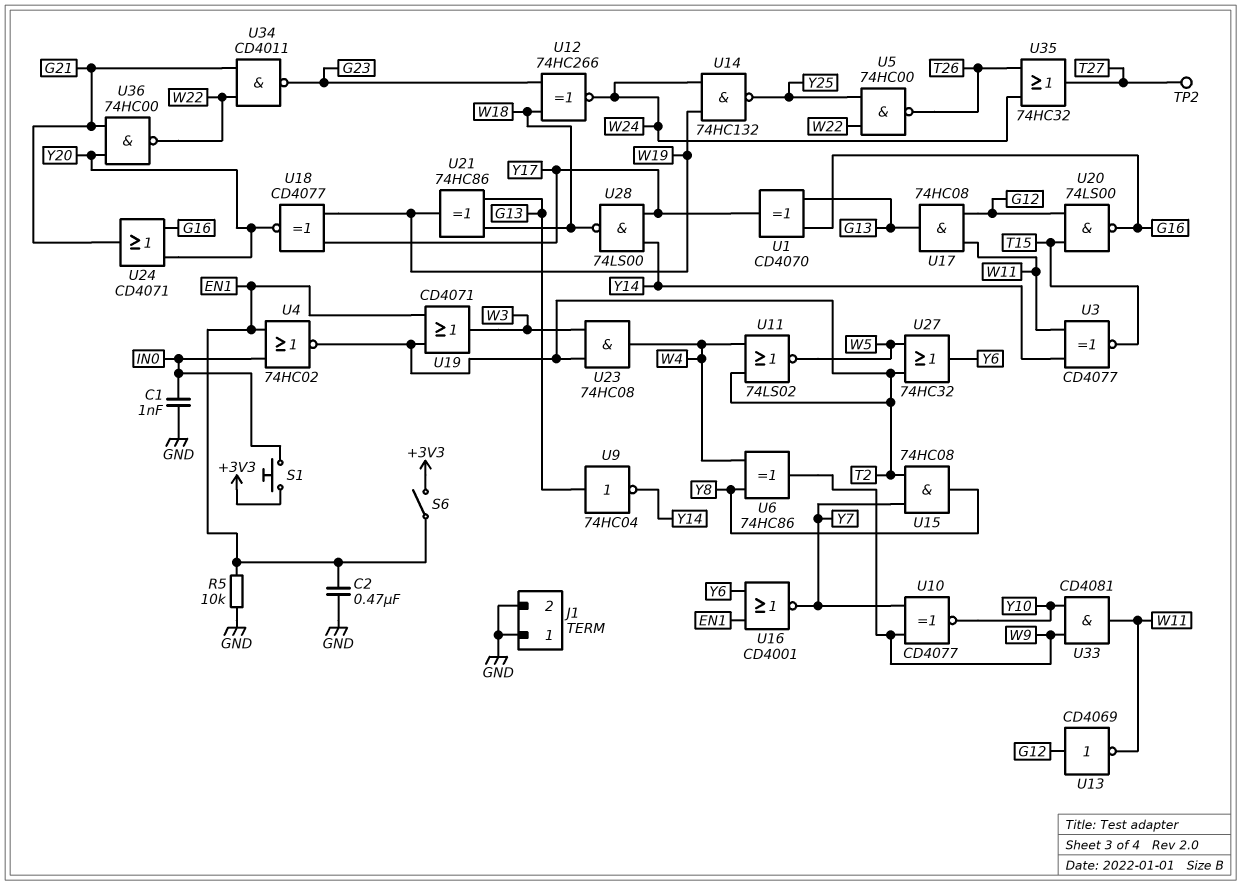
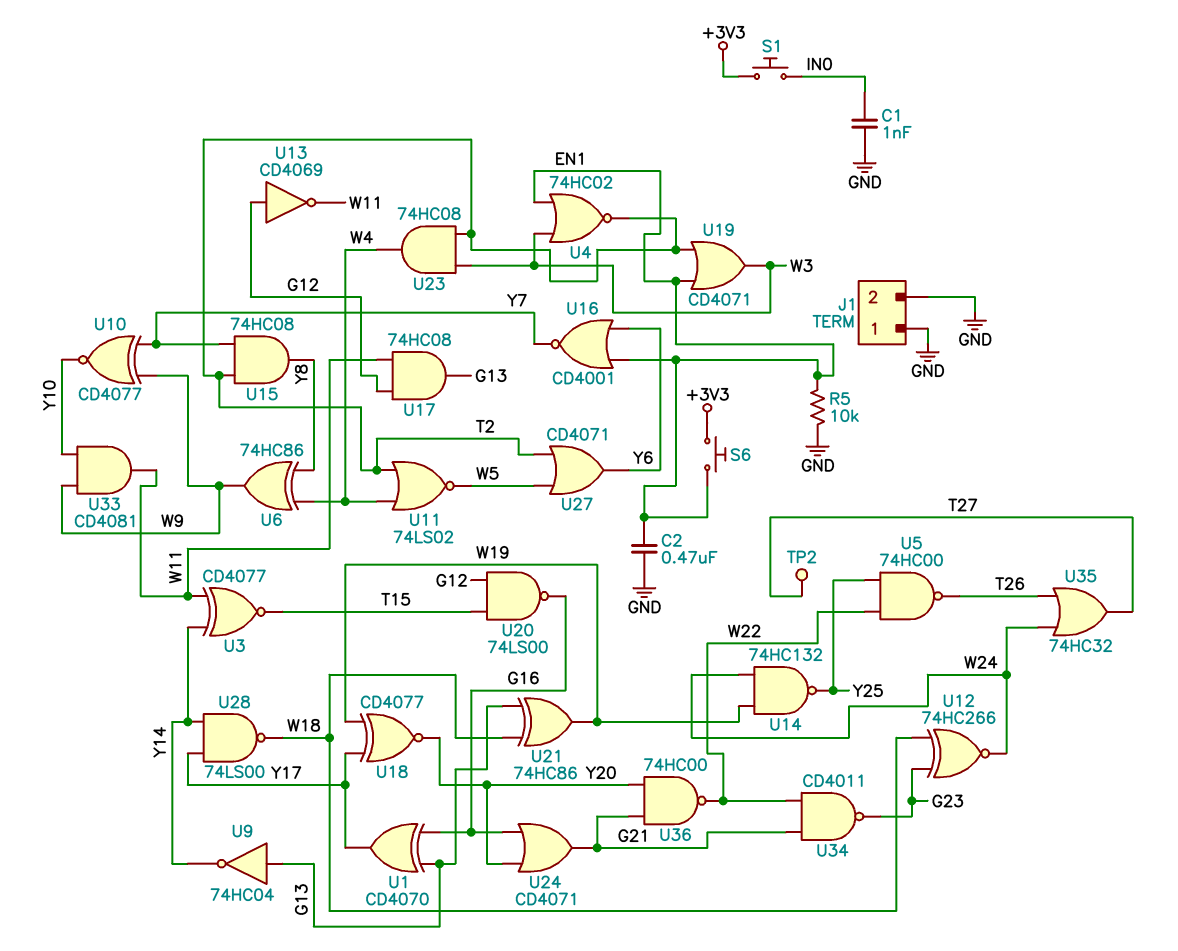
S6: switch (+3V3, EN1) -> button (+3V3, EN1)
U4: NOR 74HC02 (in EN1, in IN0, out T2) -> NOR 74HC02 (in EN1, in W3, out T2)
U27: OR 74HC32 (in T2, in W5, out Y6) -> OR CD4071 (in T2, in W5, out Y6)

